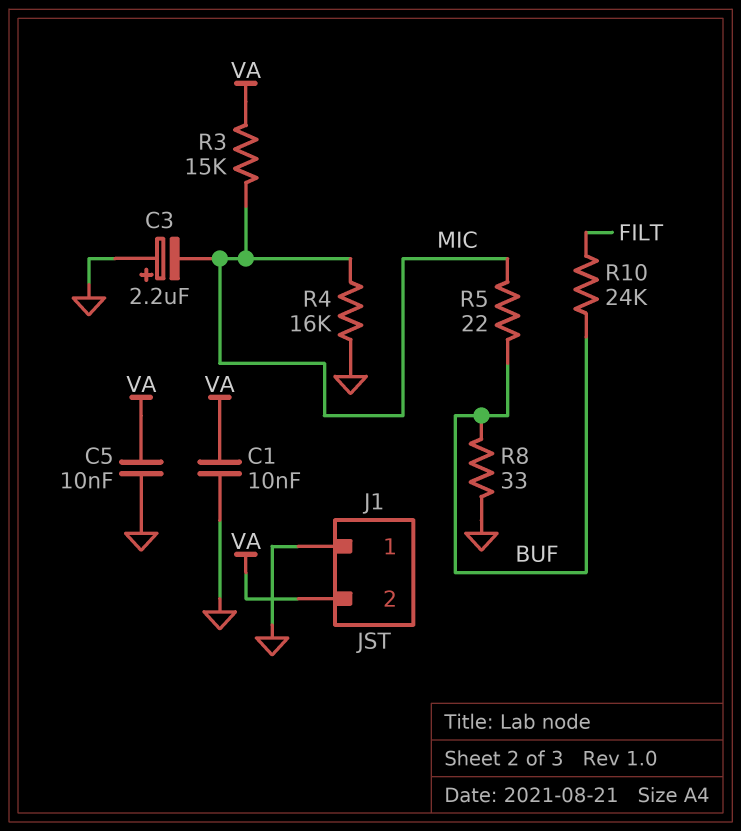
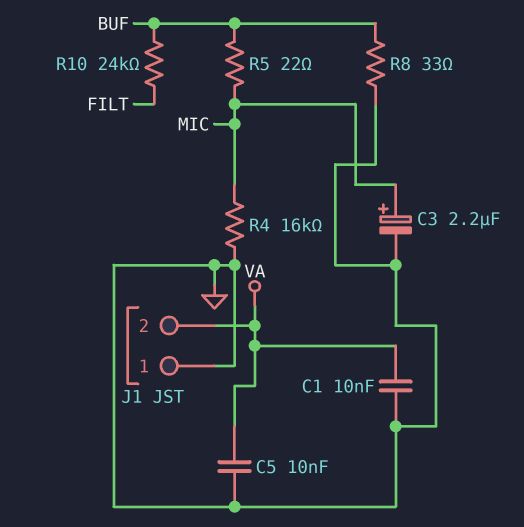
C3: 2.2uF (plus GND, minus MIC) -> 2.2uF (plus MIC, minus GND)
R3: 15k (MIC, VA) -> none

